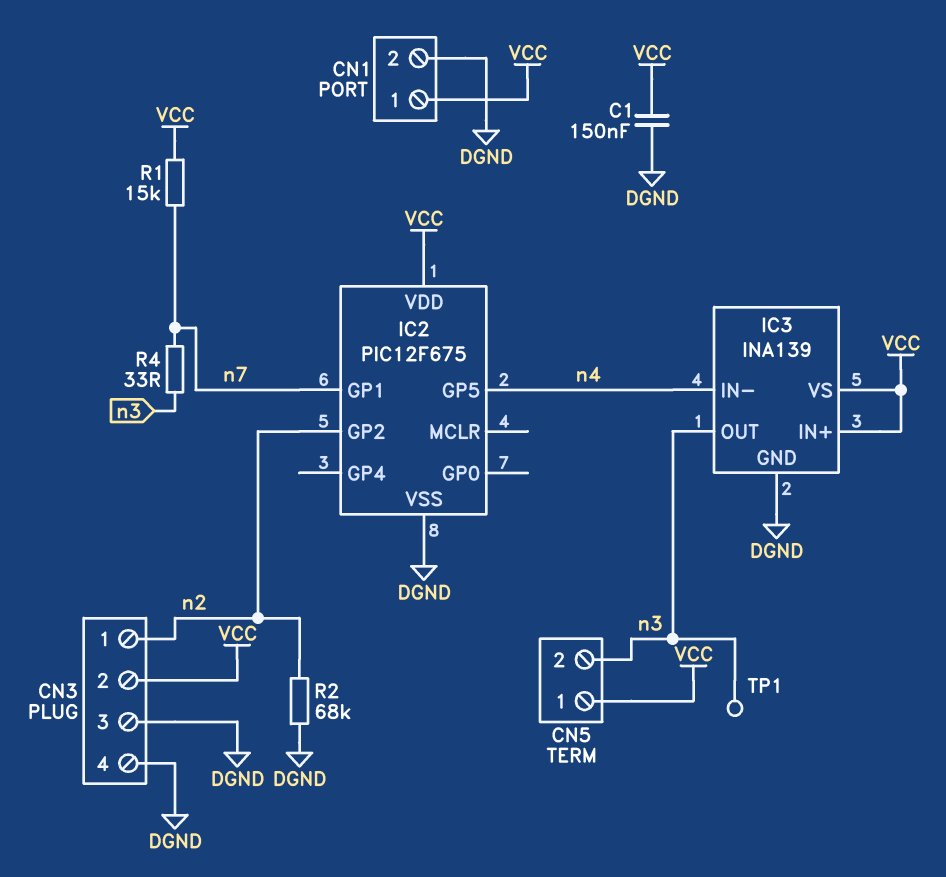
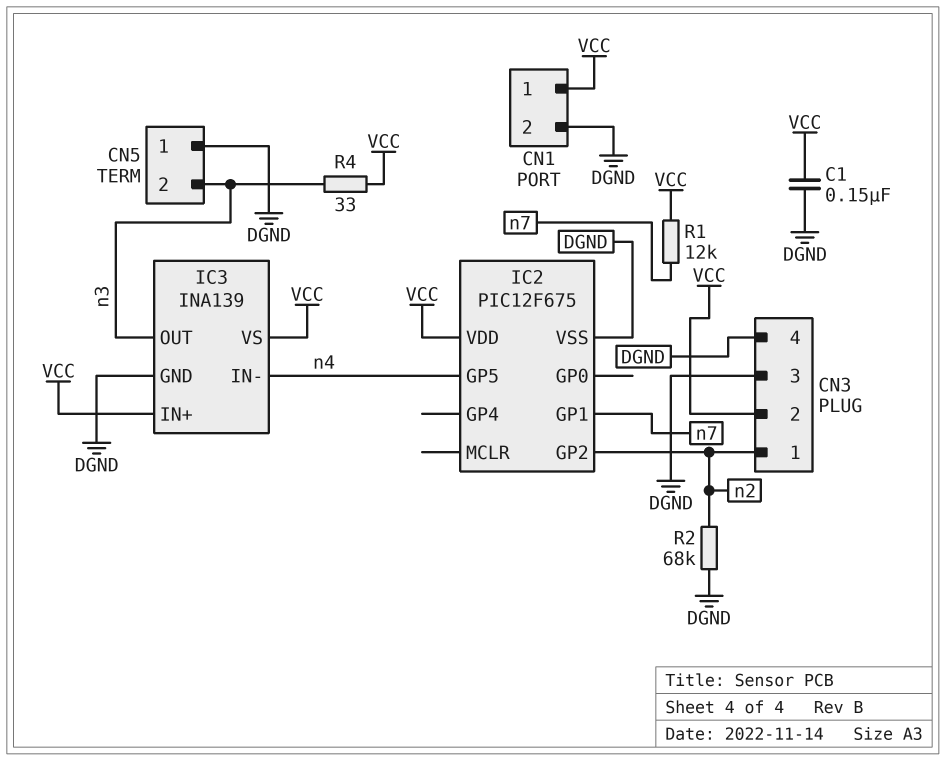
CN5 pin 1: VCC -> DGND
R1: 15k (VCC, n7) -> 12k (VCC, n7)
R4: 33 (n3, n7) -> 33 (VCC, n3)
TP1: test point (n3) -> none

